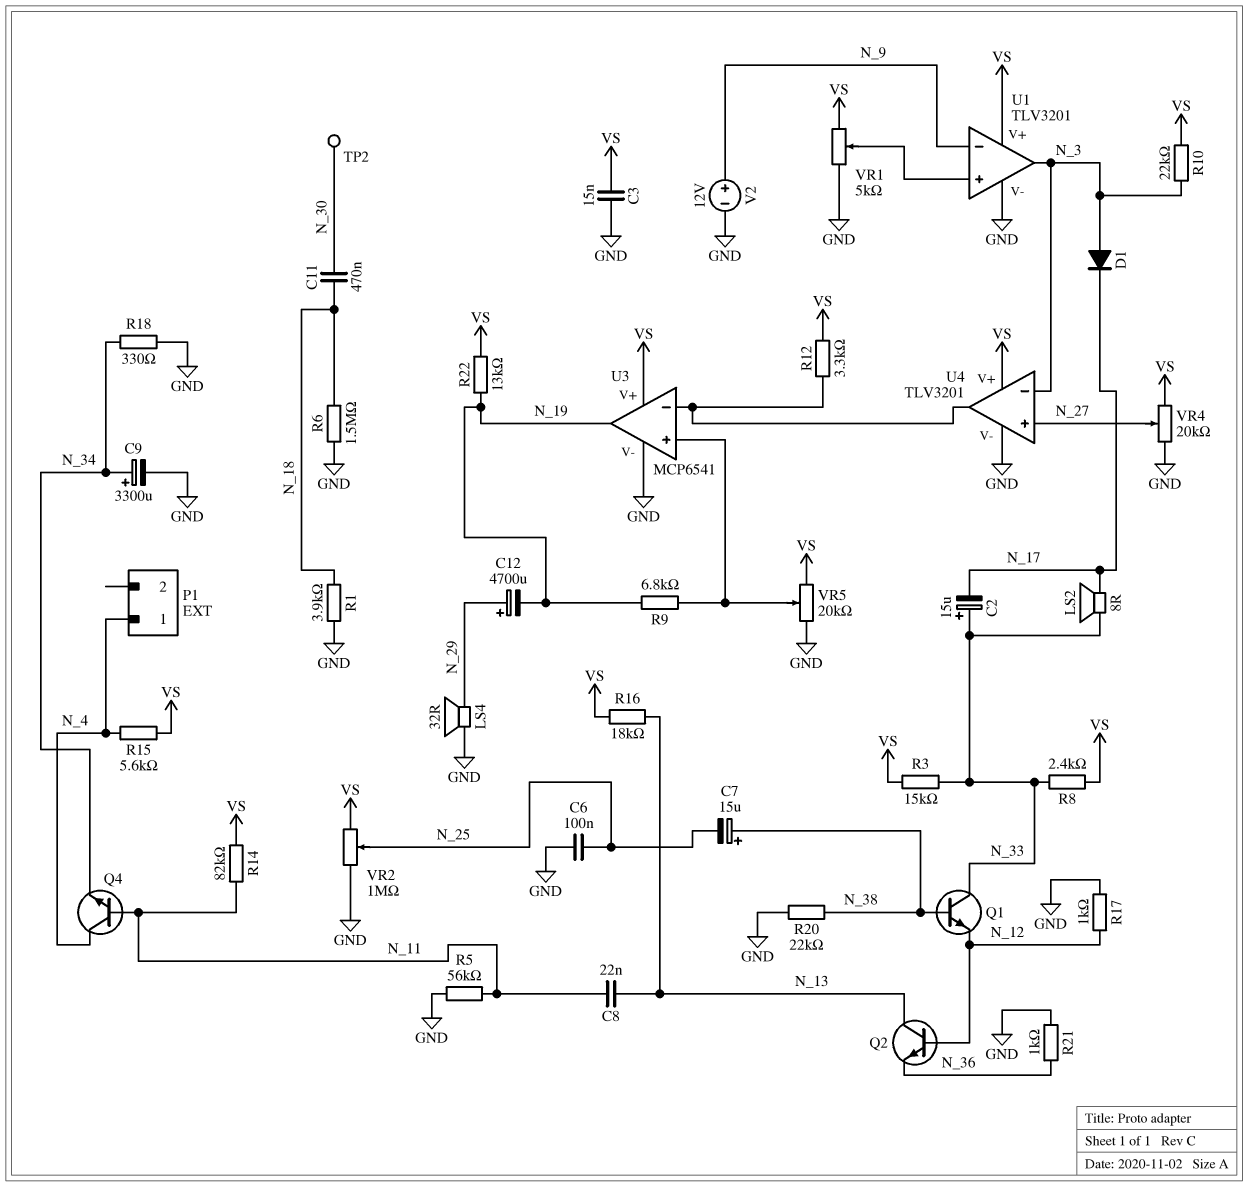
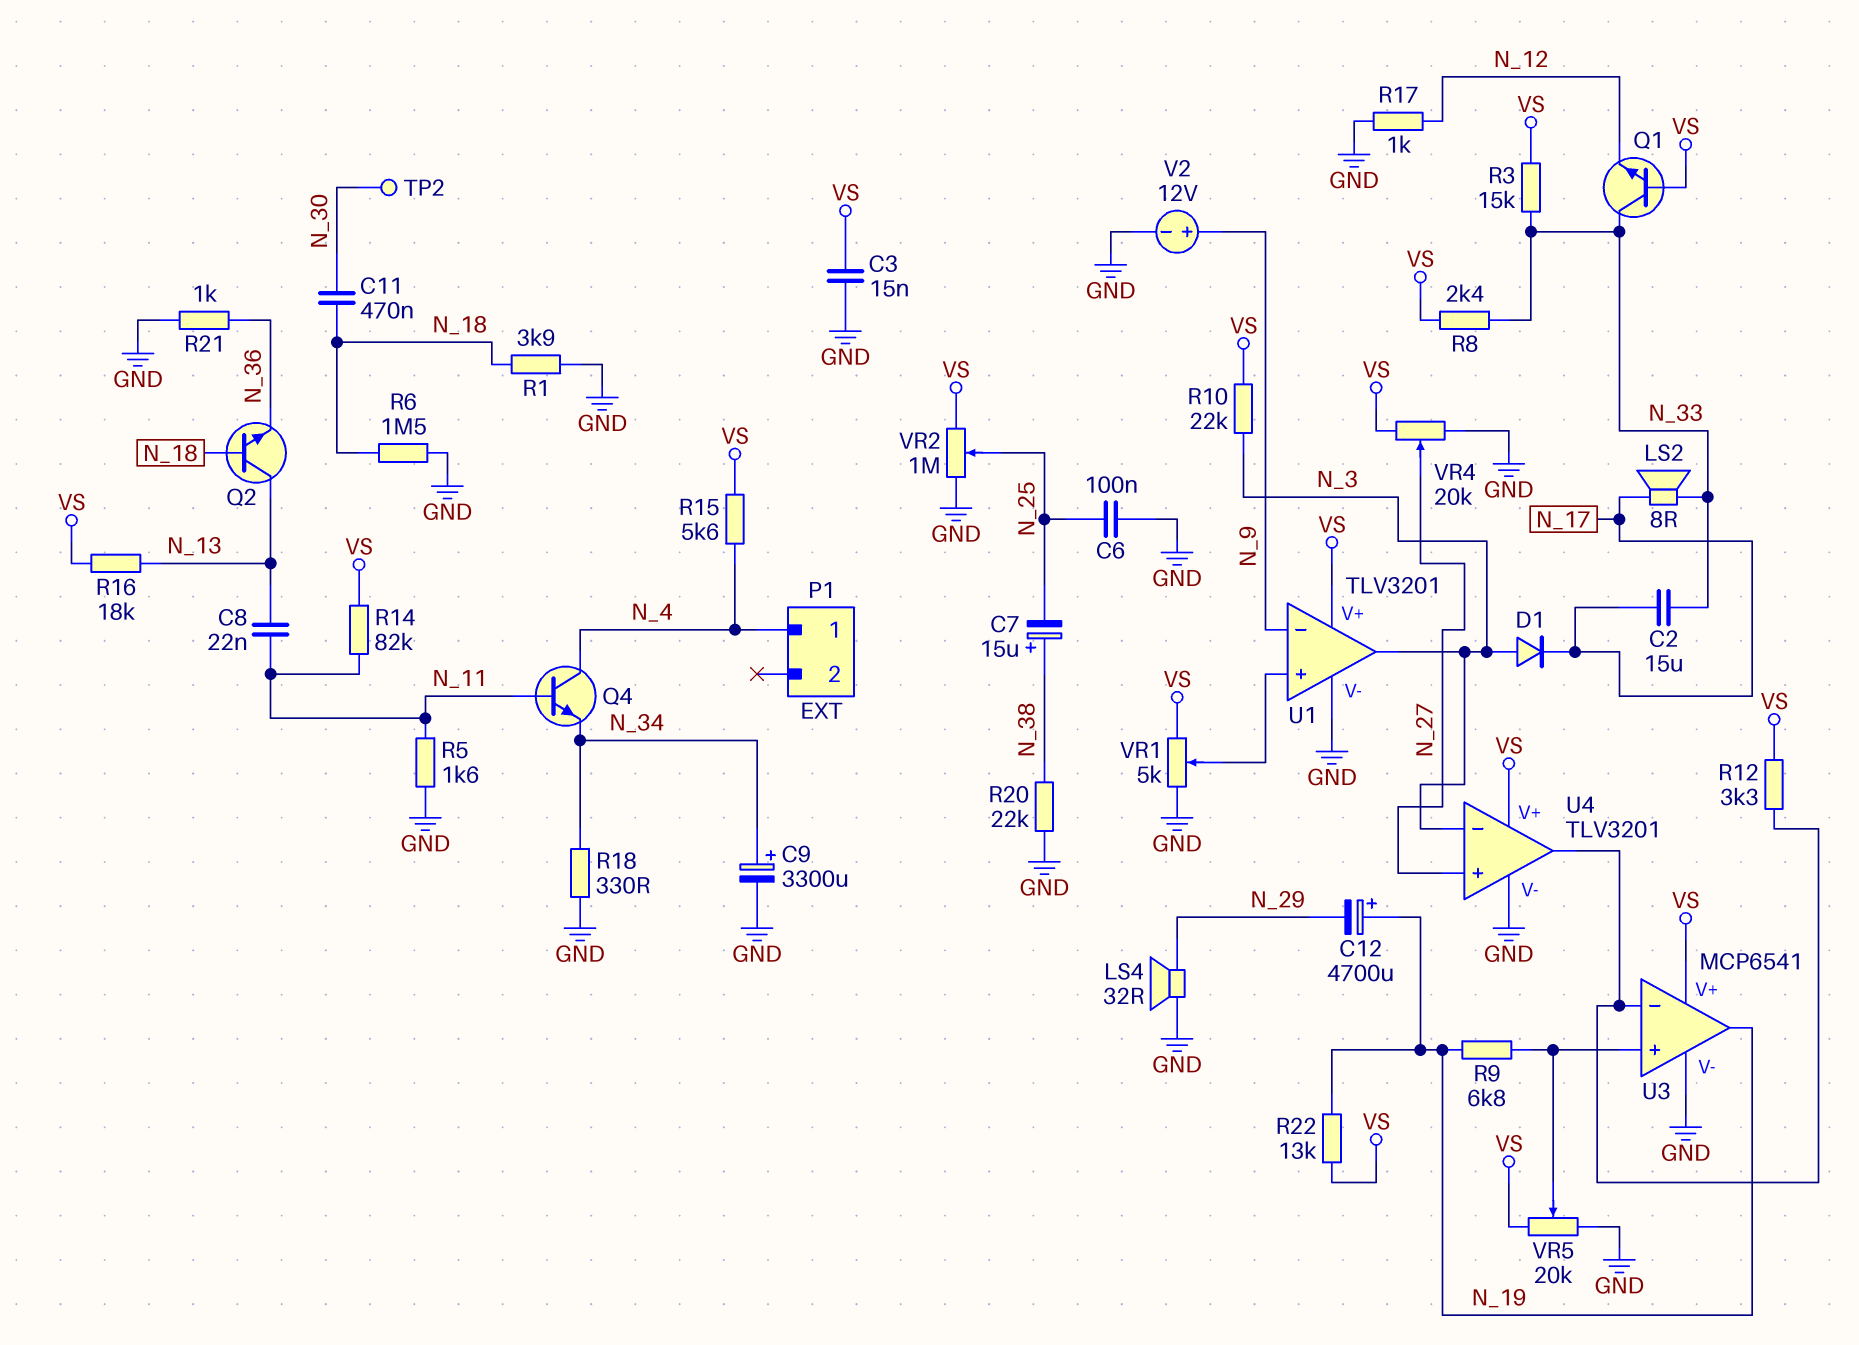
C2: 15uF (plus N_33, minus N_17) -> 15uF (N_17, N_33)
C12: 4700uF (plus N_29, minus N_19) -> 4700uF (plus N_19, minus N_29)
Q1: NPN (B N_38, C N_33, E N_12) -> NPN (B VS, C N_33, E N_12)
Q2: NPN (B N_12, C N_13, E N_36) -> NPN (B N_18, C N_13, E N_36)
R5: 56k (GND, N_11) -> 1.6k (GND, N_11)

